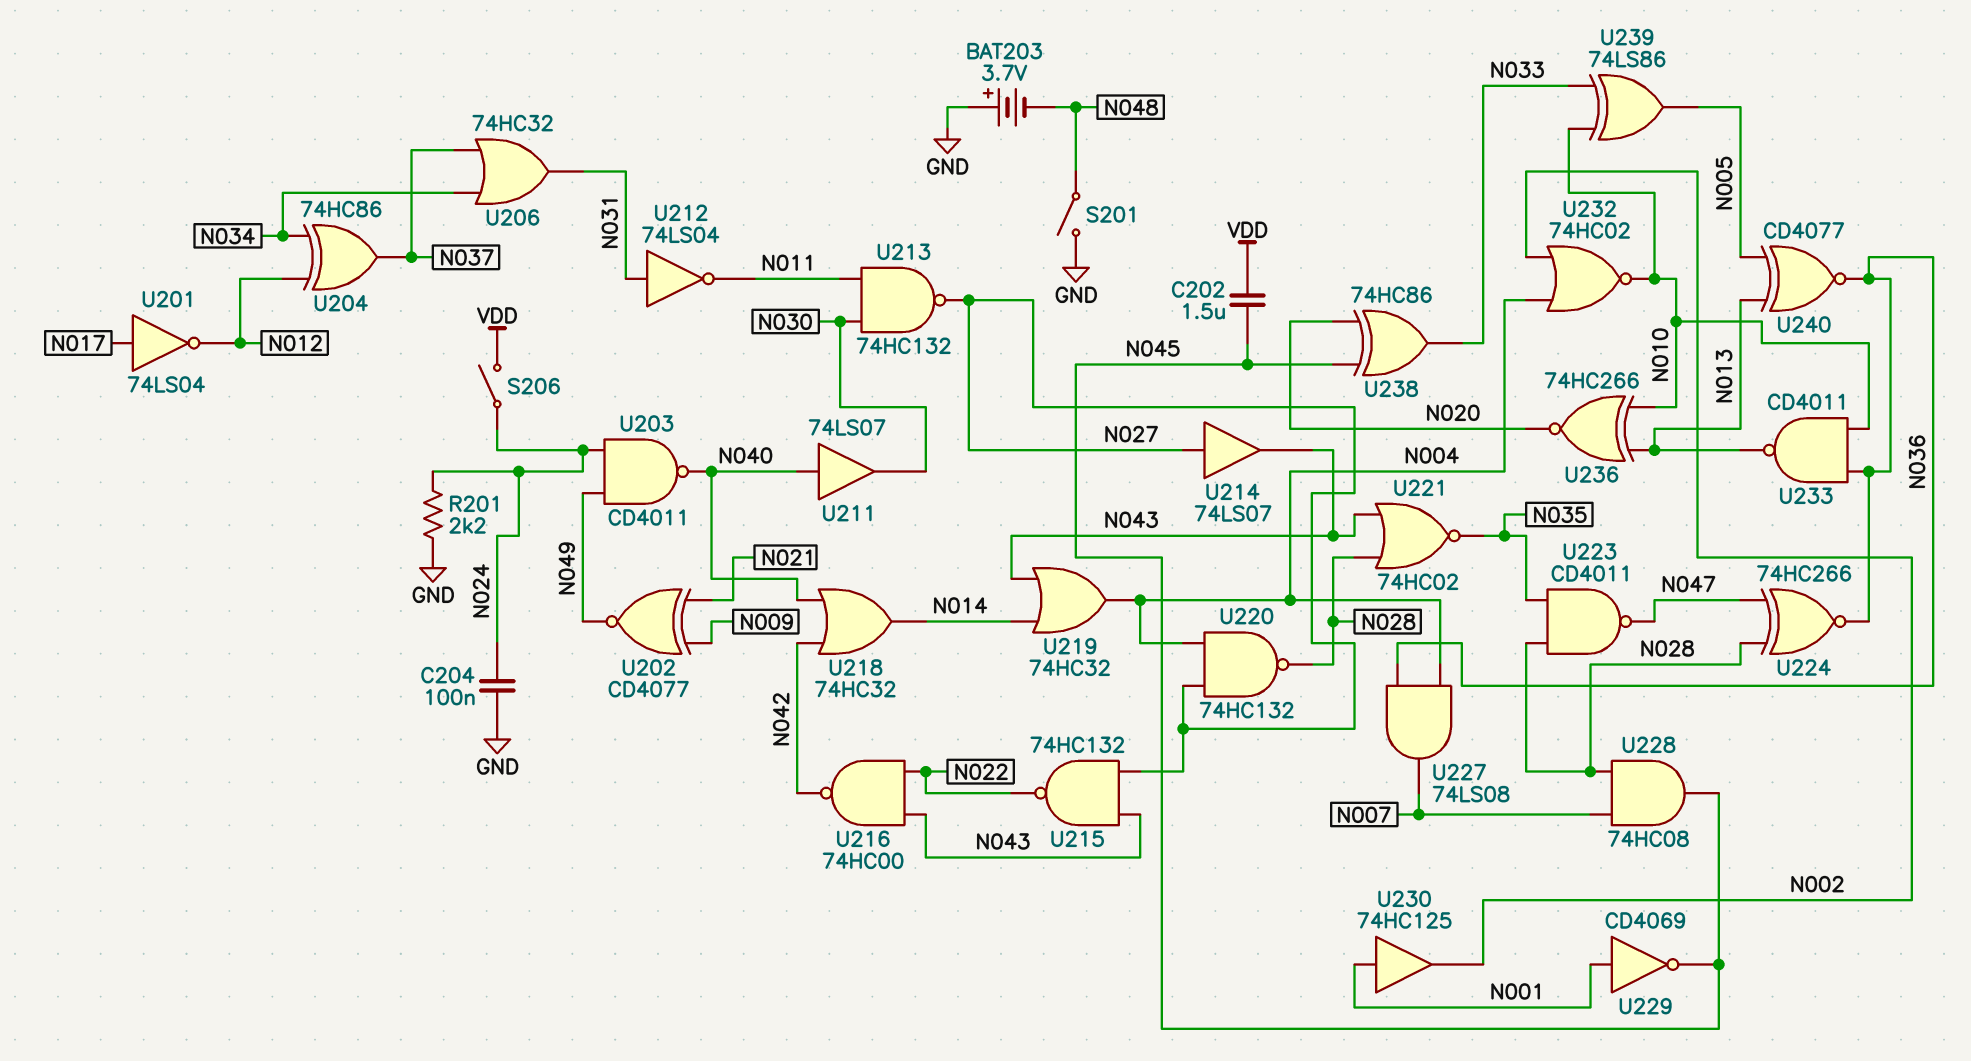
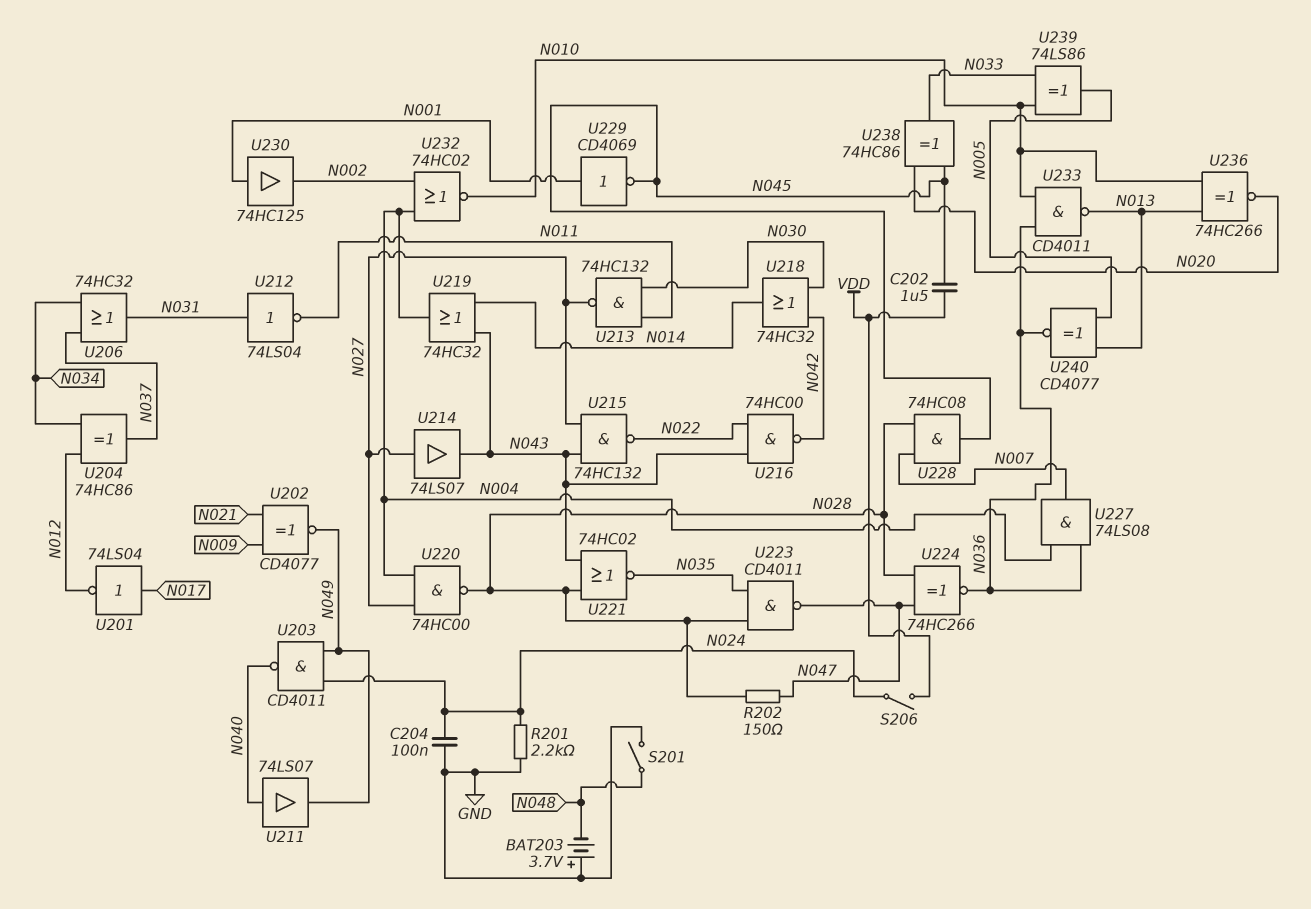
R202: none -> 150 (N028, N047)
U211: buffer 74LS07 (in N040, out N030) -> buffer 74LS07 (in N040, out N049)
U218: OR 74HC32 (in N040, in N042, out N014) -> OR 74HC32 (in N030, in N042, out N014)
U220: NAND 74HC132 (in N004, in N027, out N028) -> NAND 74HC00 (in N004, in N027, out N028)

